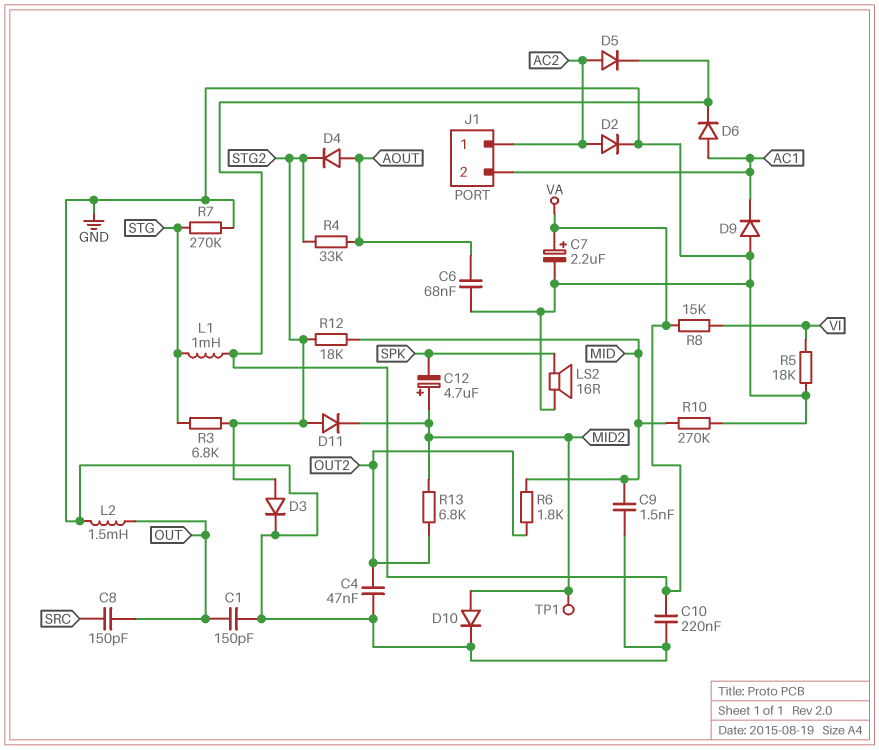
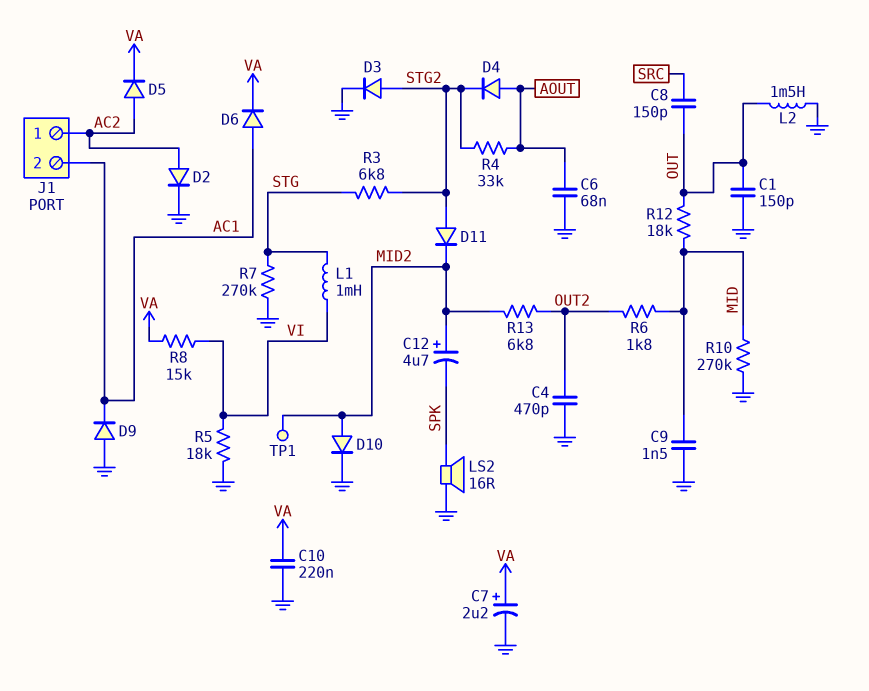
C4: 47nF (GND, OUT2) -> 470pF (GND, OUT2)
L1: 1mH (STG, VA) -> 1mH (STG, VI)
R12: 18k (MID, STG2) -> 18k (MID, OUT)

